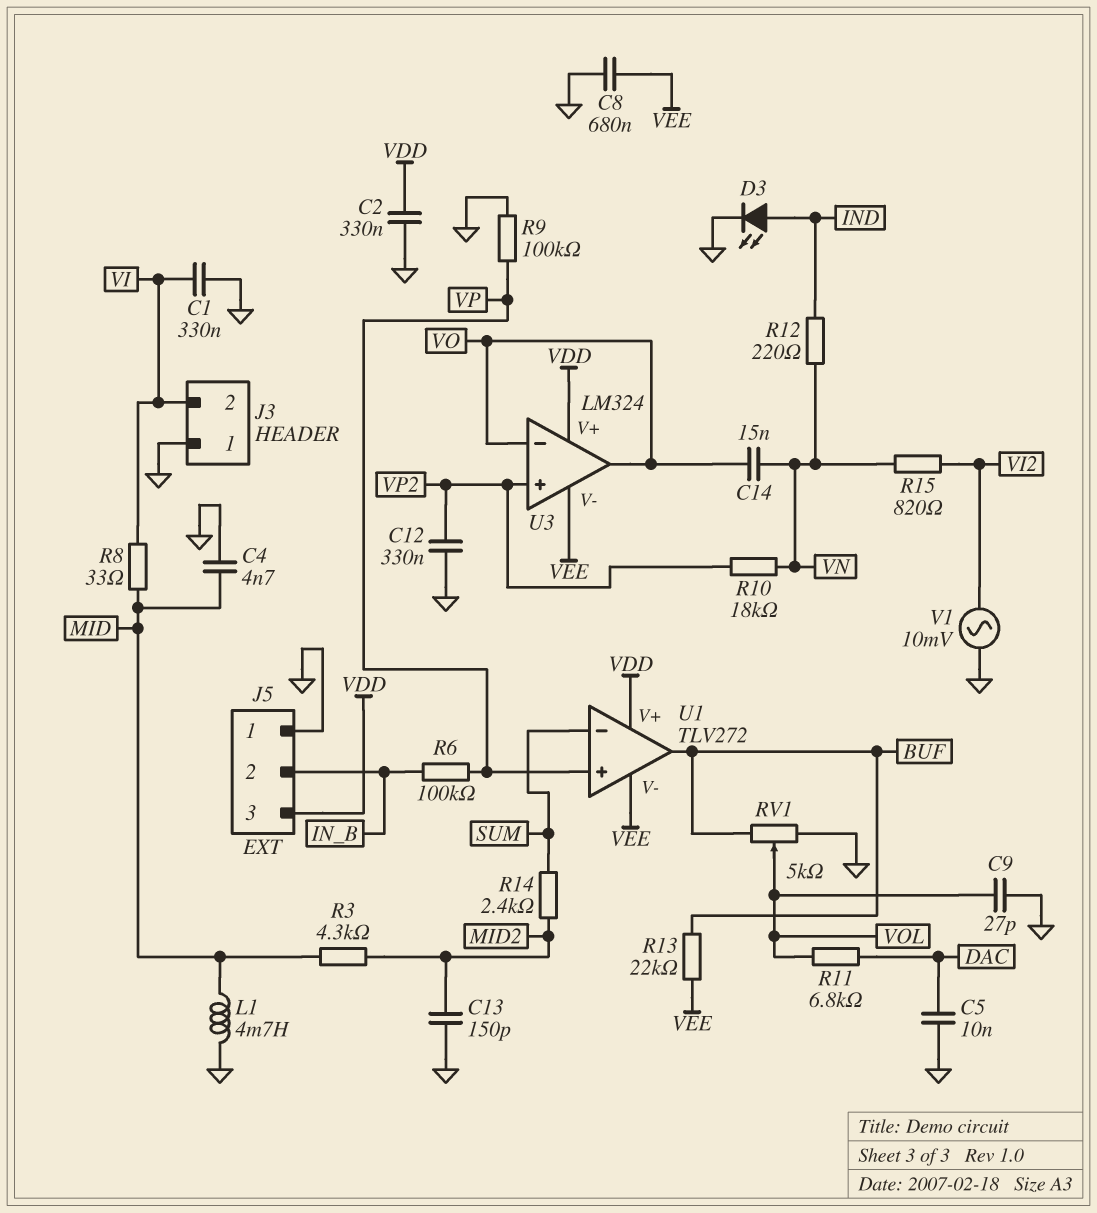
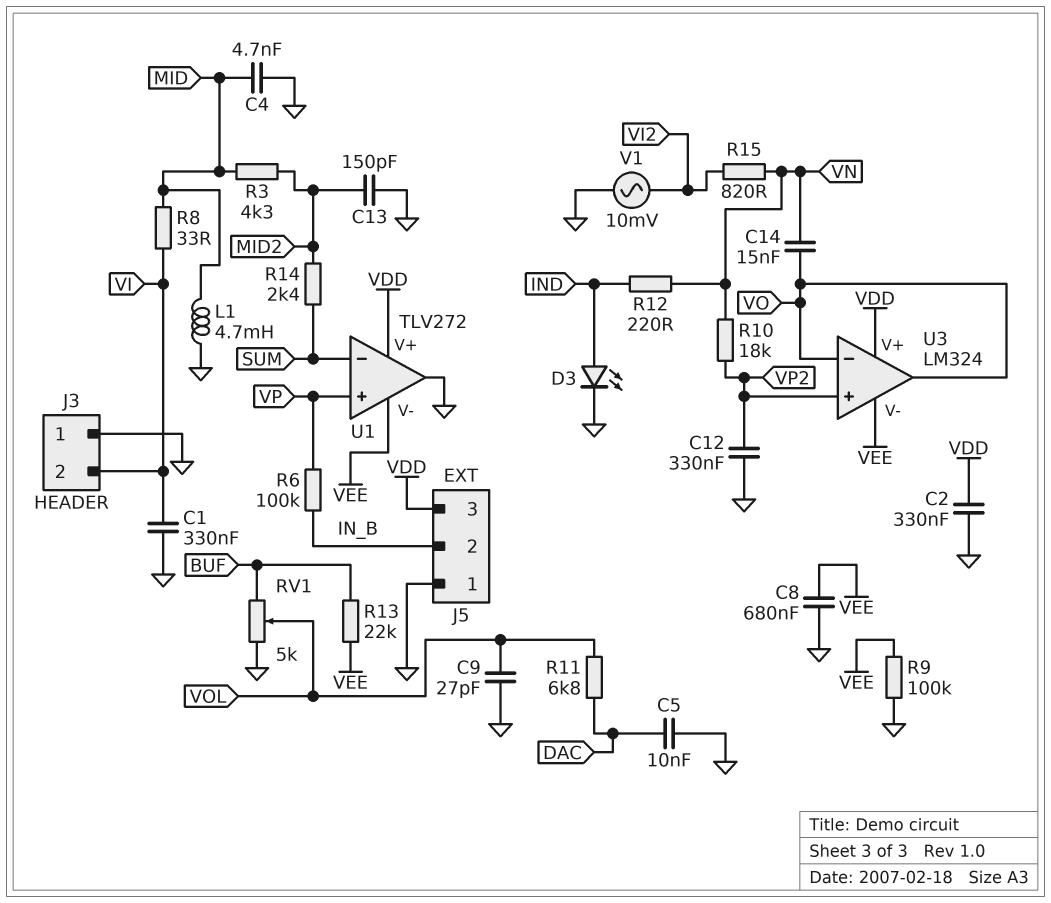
R9: 100k (GND, VP) -> 100k (GND, VEE)
U1 pin out: BUF -> GND

